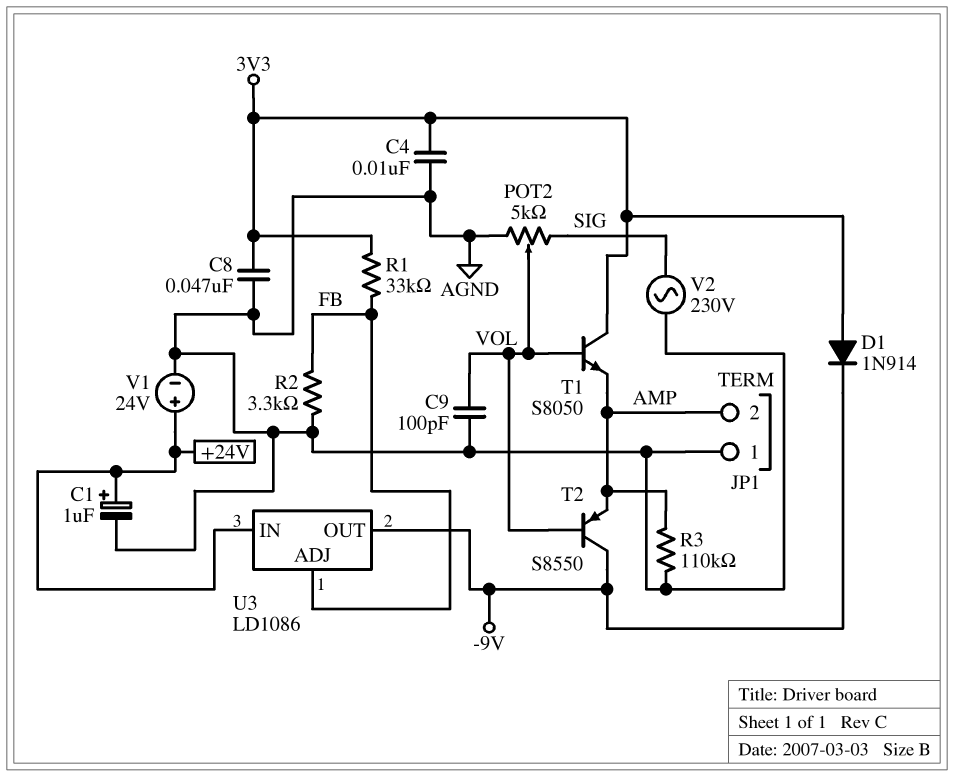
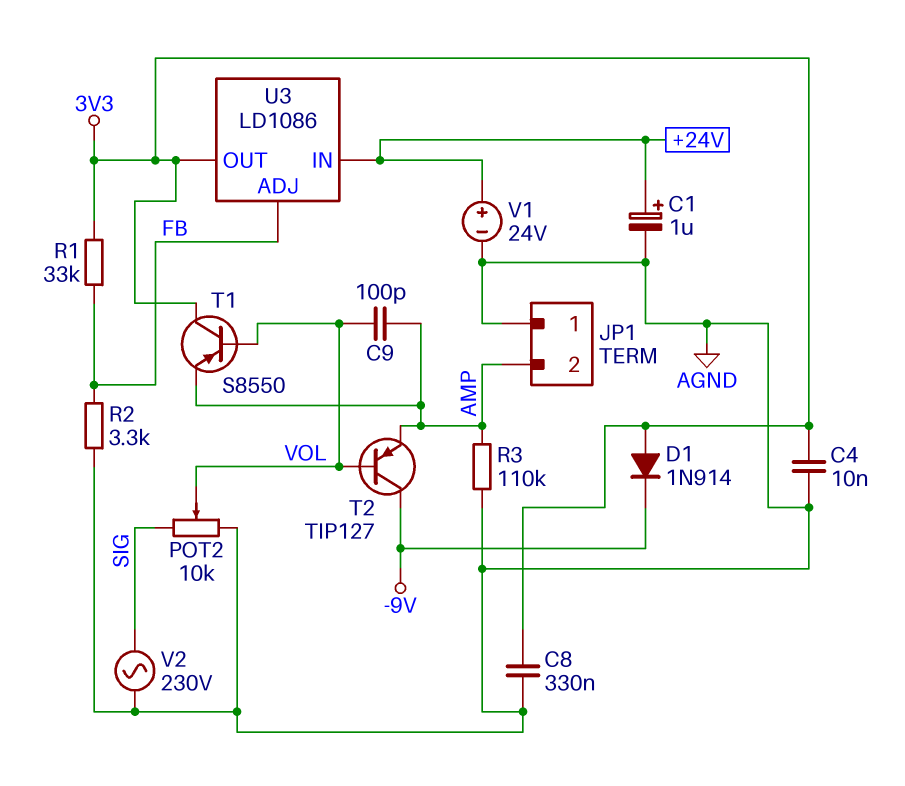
C8: 47nF (3V3, AGND) -> 330nF (3V3, AGND)
C9: 100pF (AGND, VOL) -> 100pF (AMP, VOL)
POT2: 5k (AGND, SIG, wiper VOL) -> 10k (AGND, SIG, wiper VOL)
T1: NPN S8050 (B VOL, C 3V3, E AMP) -> PNP S8550 (B VOL, C 3V3, E AMP)
T2: PNP S8550 (B VOL, C -9V, E AMP) -> PNP TIP127 (B VOL, C -9V, E AMP)
U3 pin OUT: -9V -> 3V3

